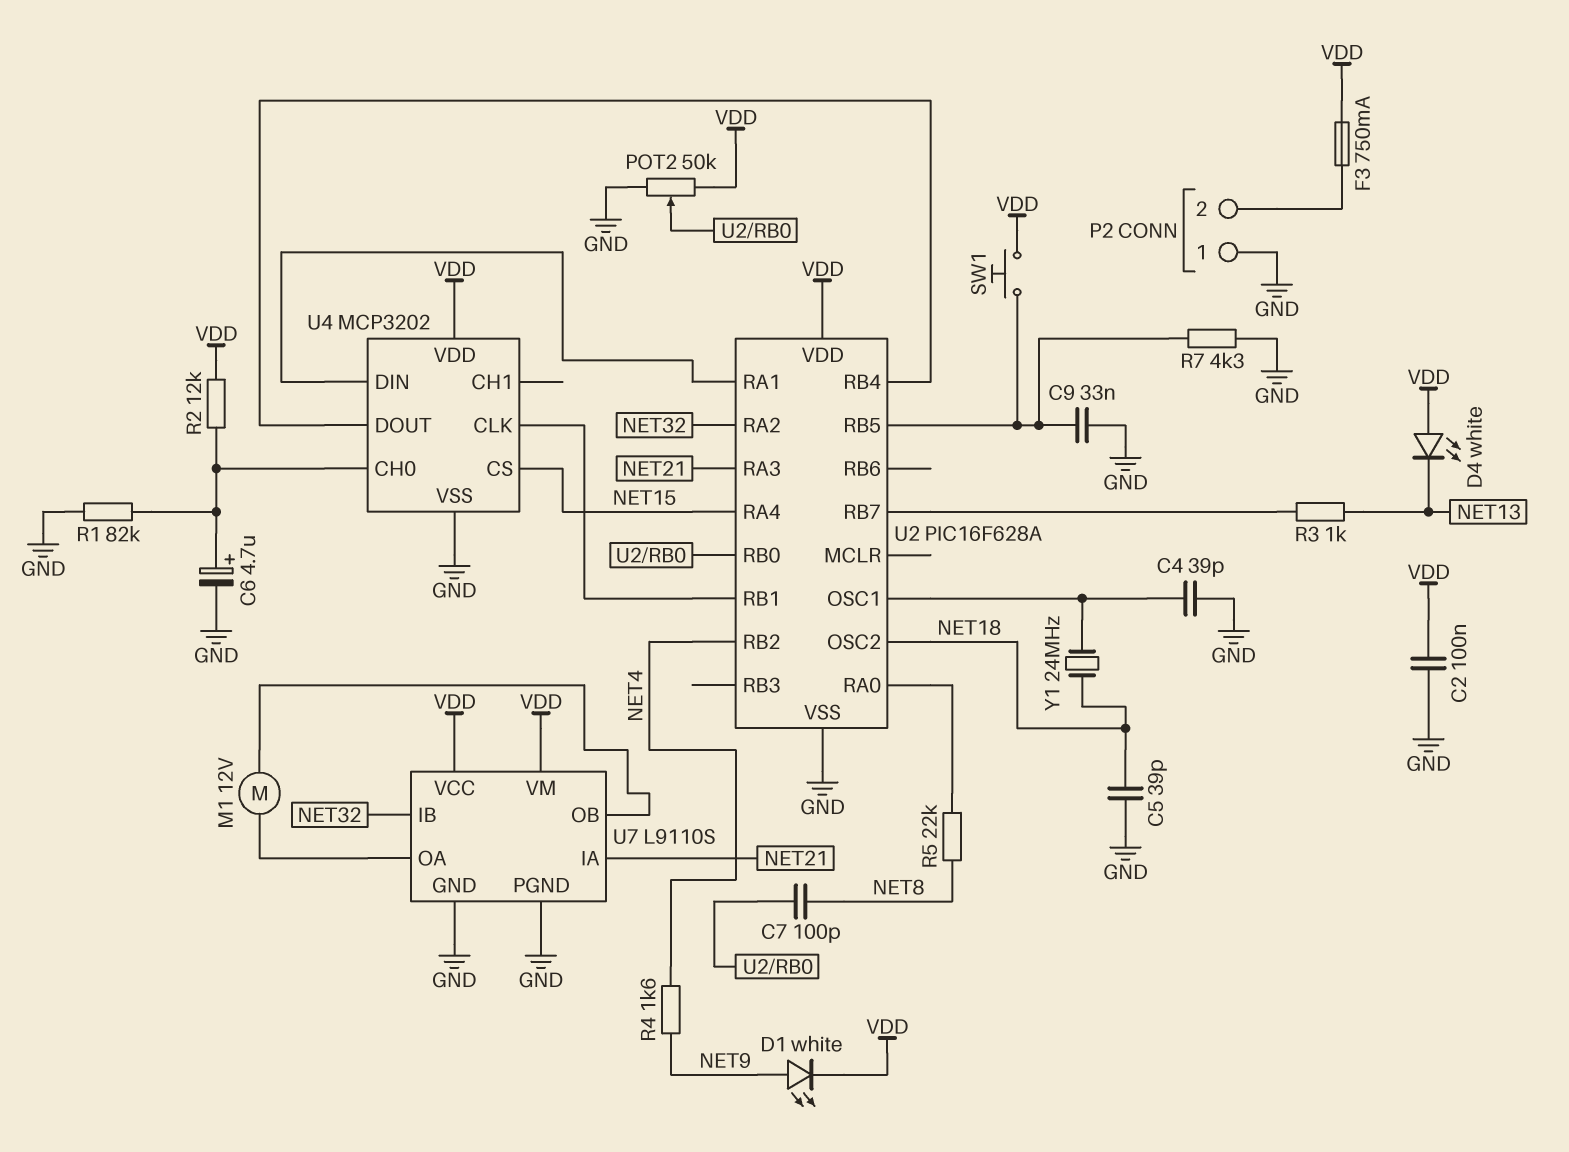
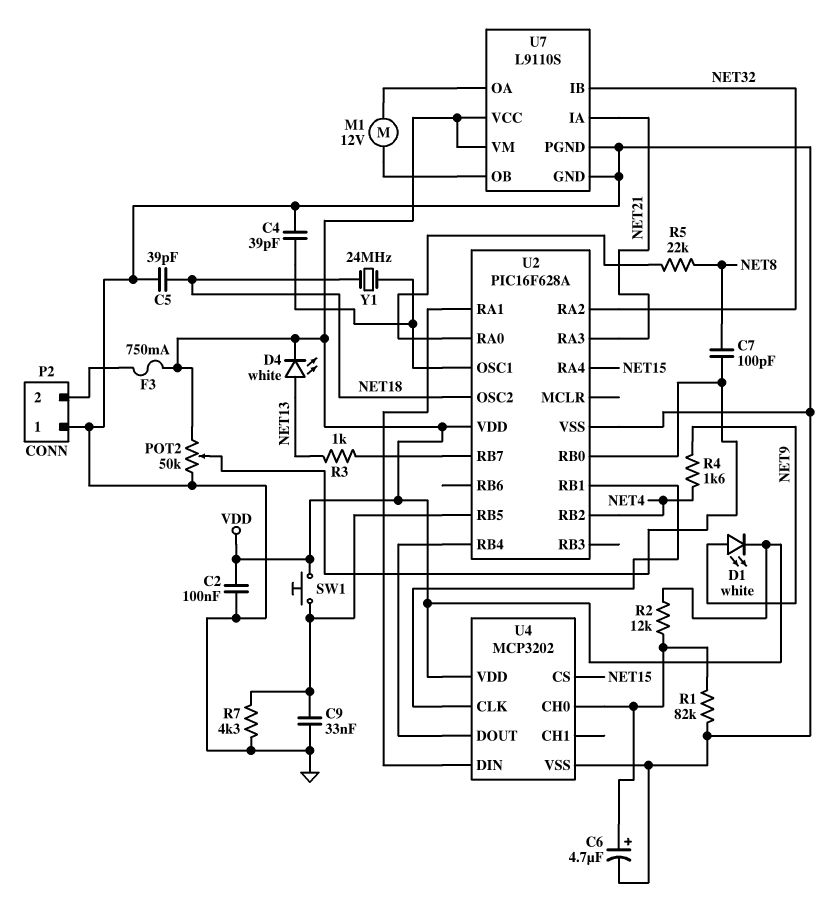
D4: LED white (A VDD, K NET13) -> LED white (A NET13, K VDD)

